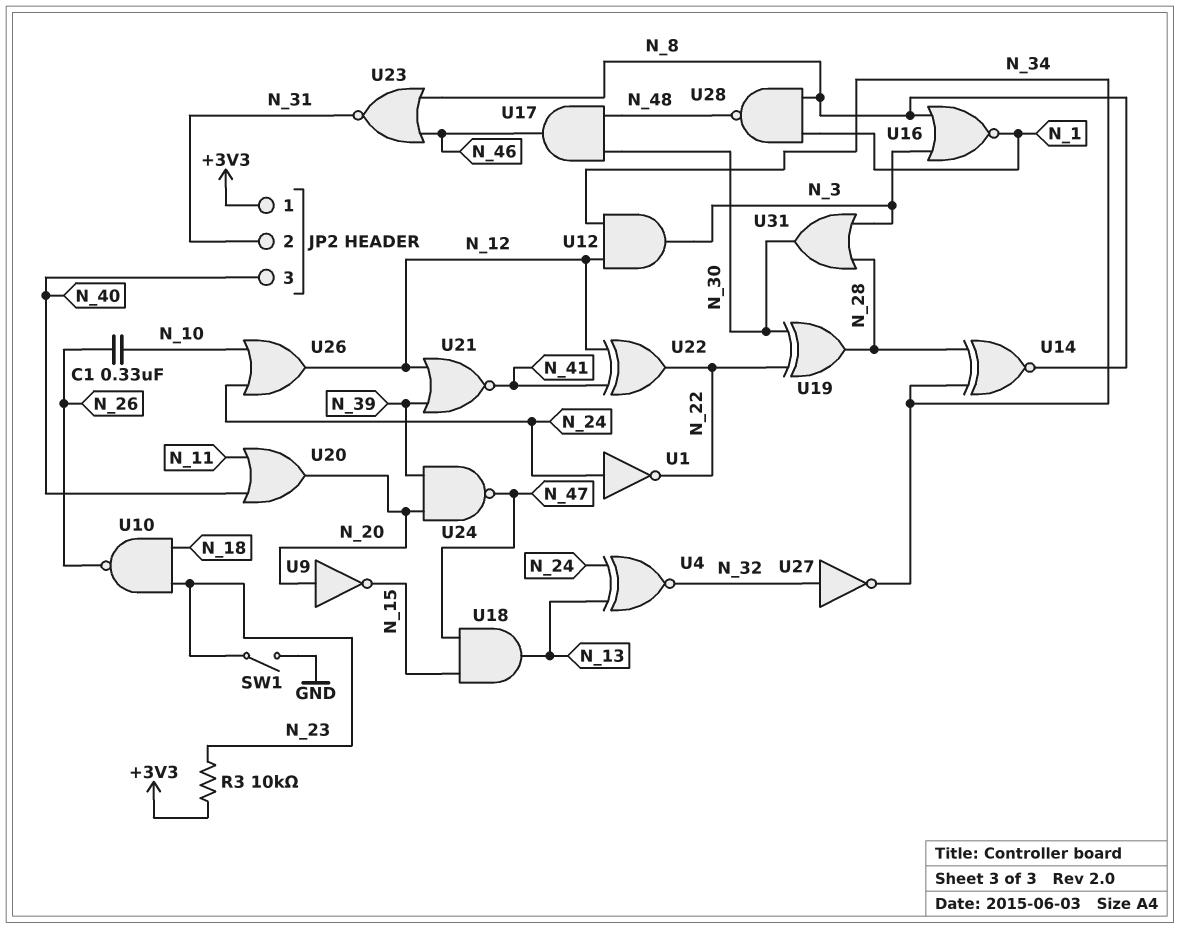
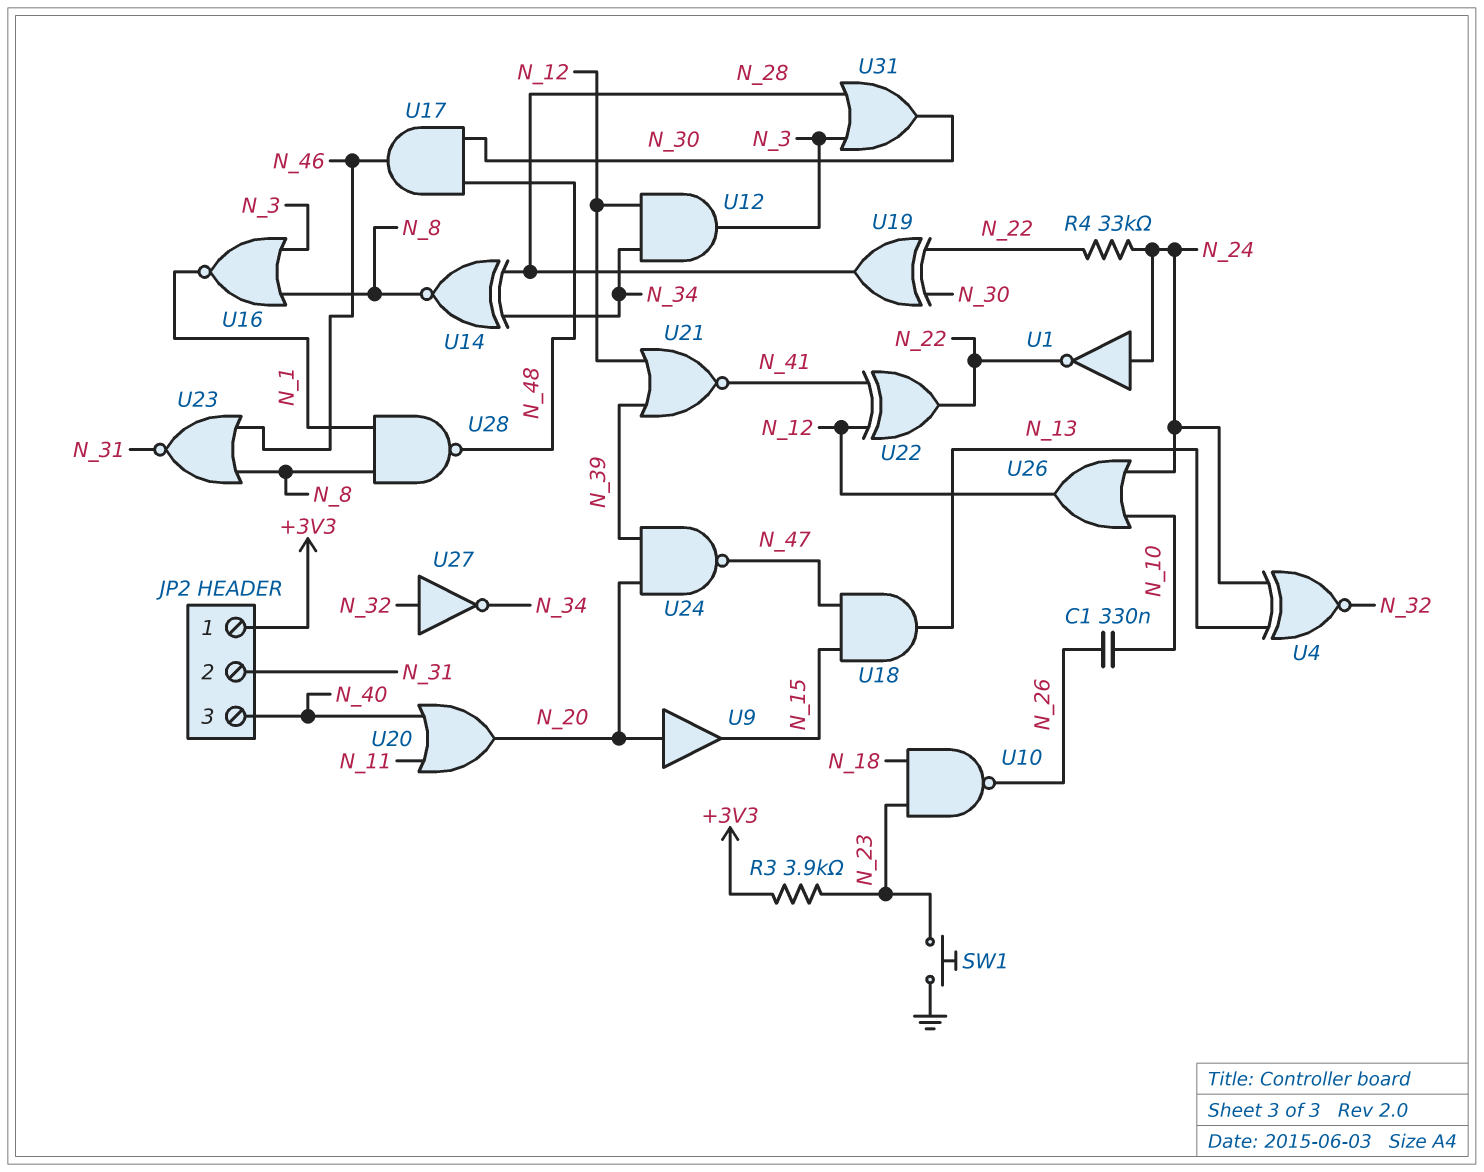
R3: 10k (+3V3, N_23) -> 3.9k (+3V3, N_23)
R4: none -> 33k (N_22, N_24)
SW1: switch (GND, N_23) -> button (GND, N_23)
U9: NOT (in N_20, out N_15) -> buffer (in N_20, out N_15)

